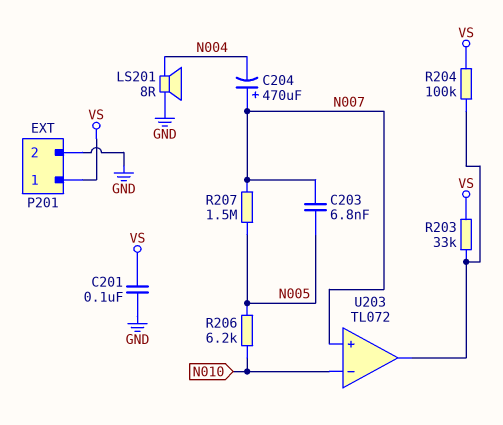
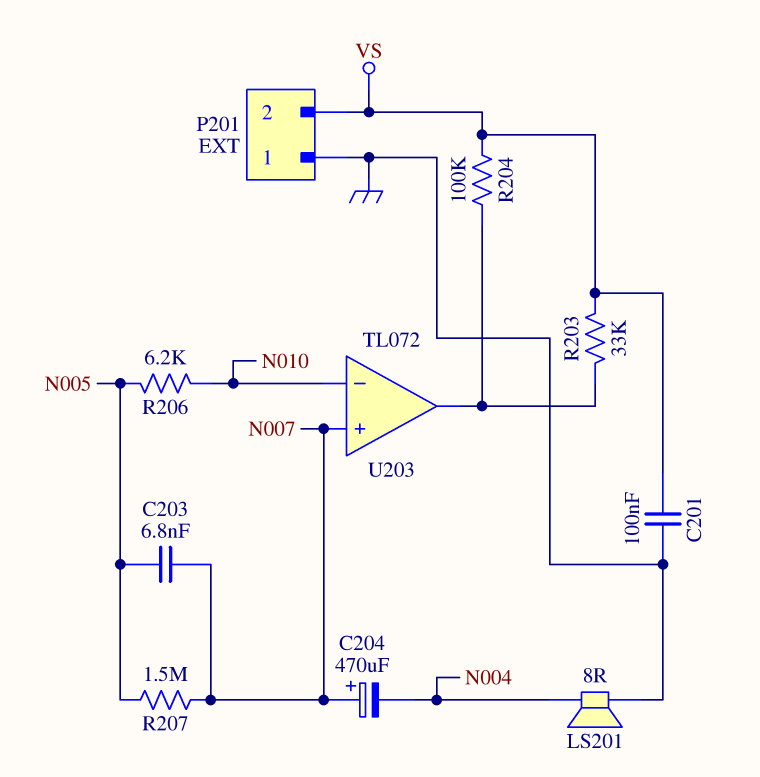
P201 pin 1: VS -> GND
P201 pin 2: GND -> VS

